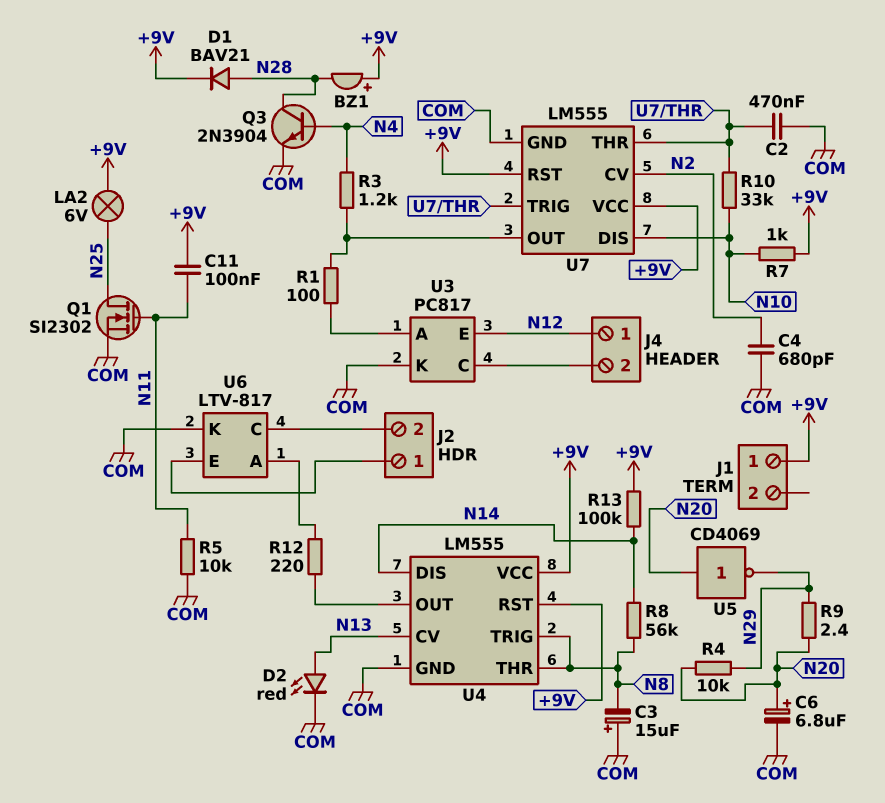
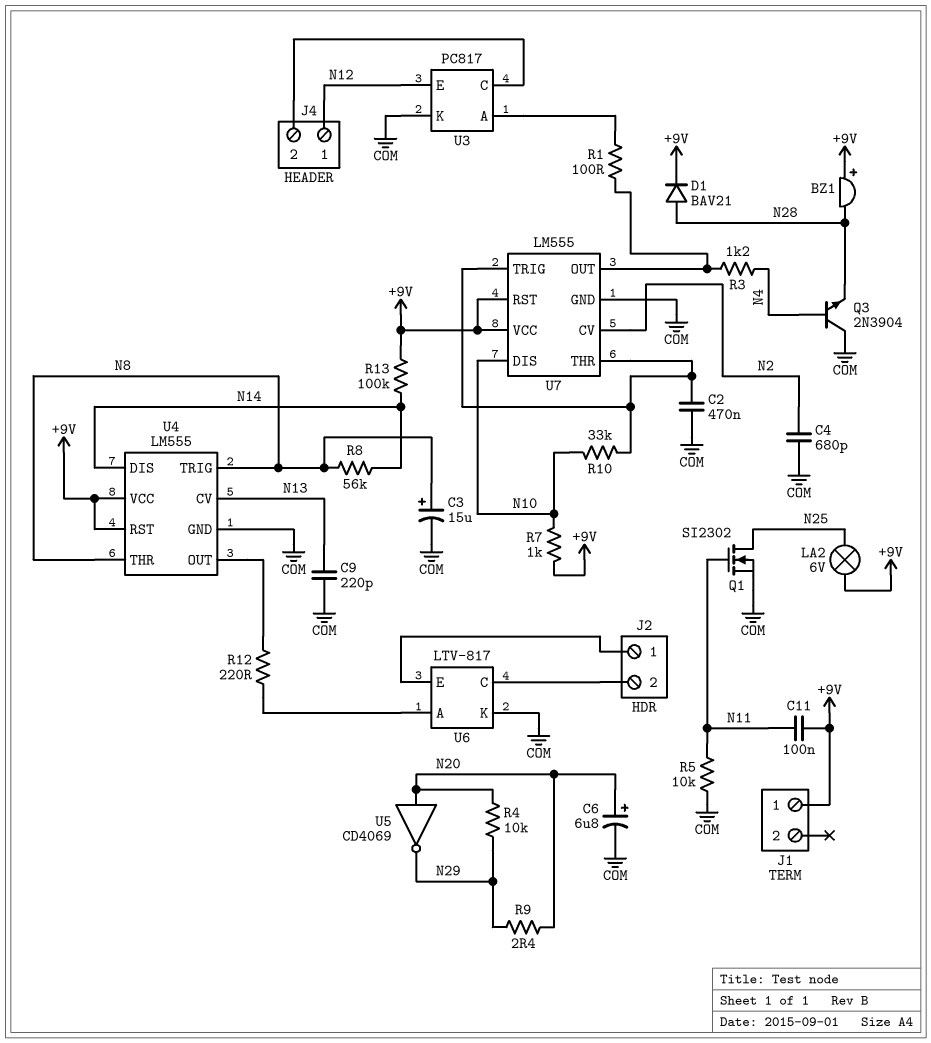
C3: 15uF (plus COM, minus N8) -> 15uF (plus N8, minus COM)
C9: none -> 220pF (COM, N13)
D2: LED red (A N13, K COM) -> none
Q3: NPN 2N3904 (B N4, C N28, E COM) -> NPN 2N3904 (B N4, C COM, E N28)

